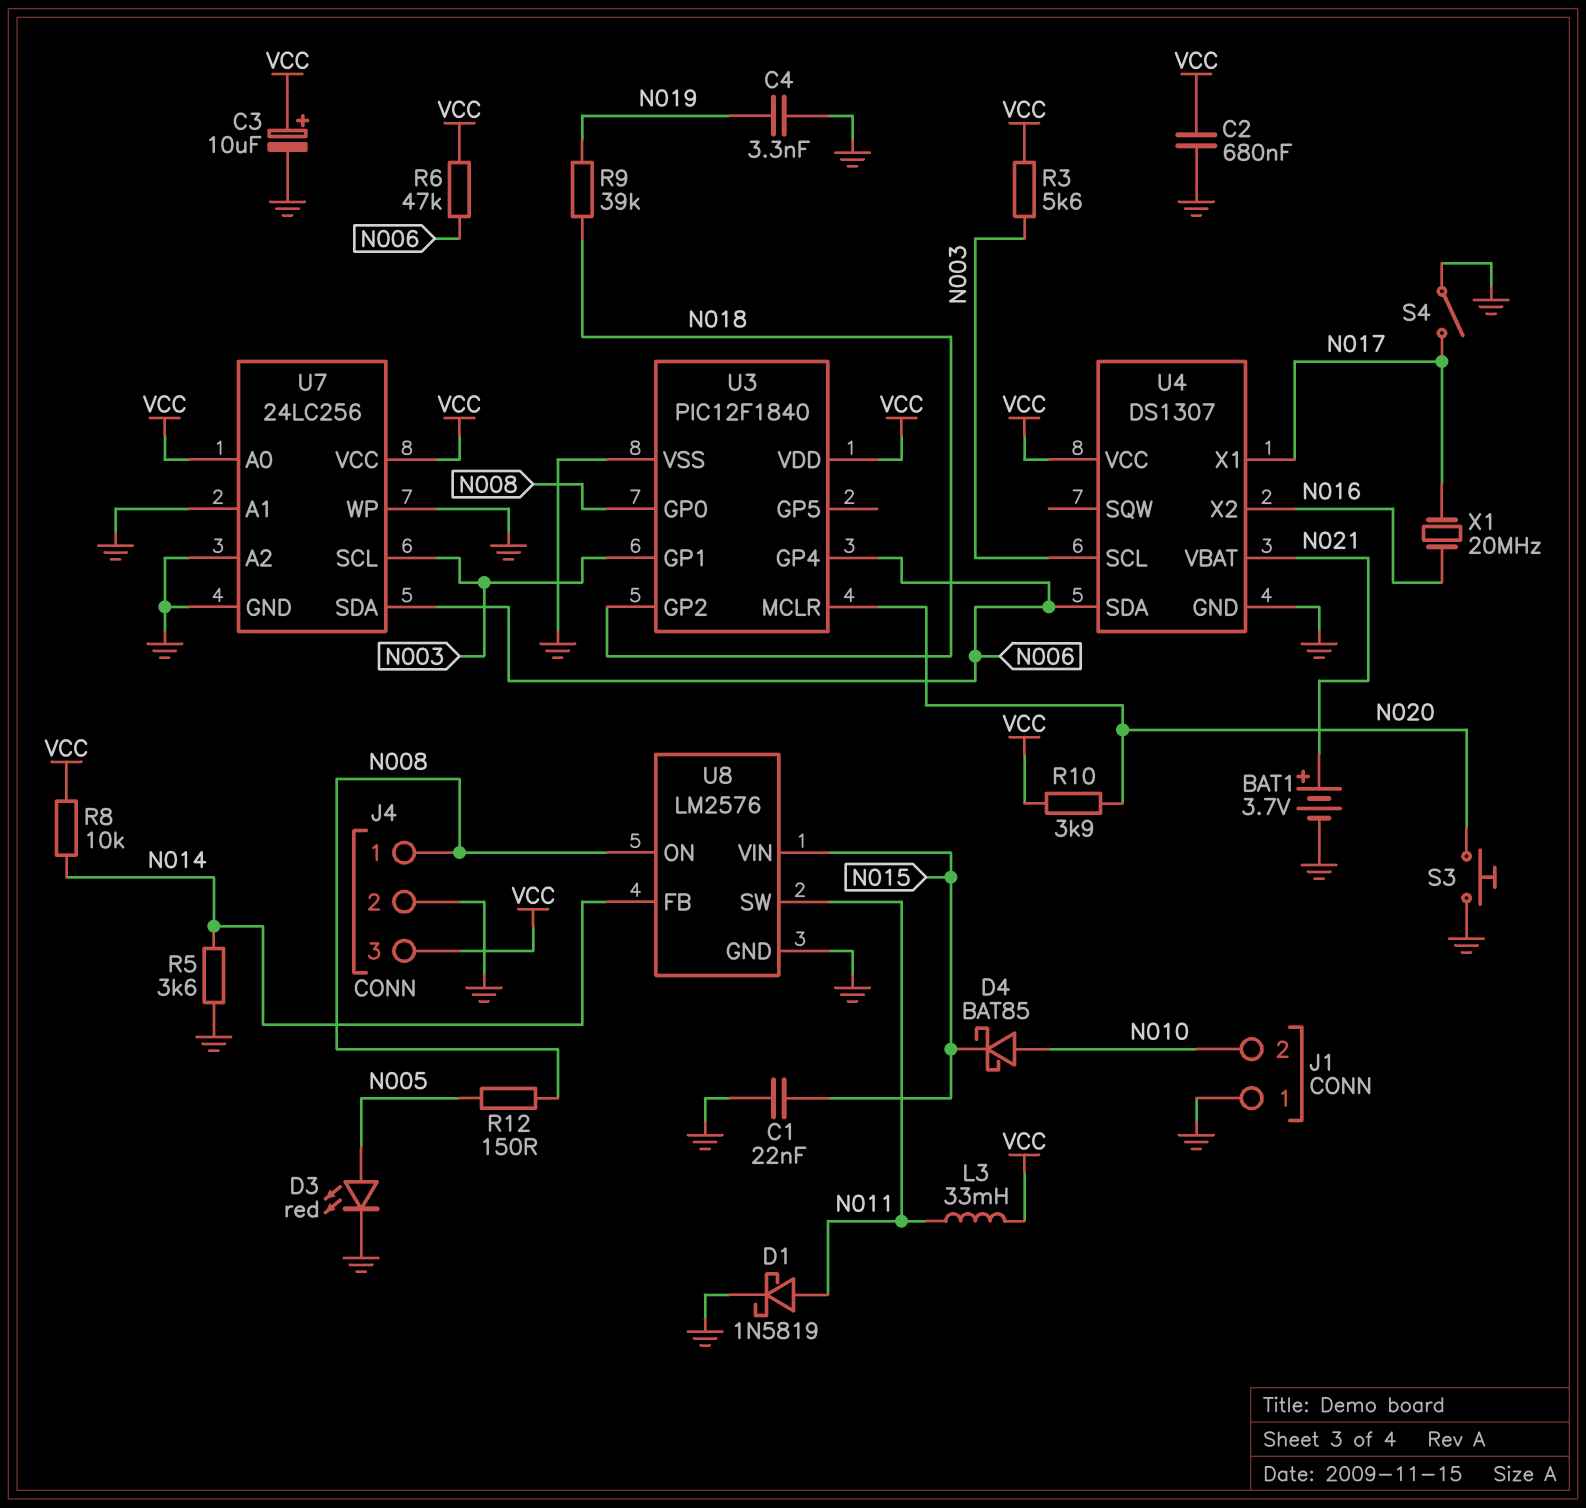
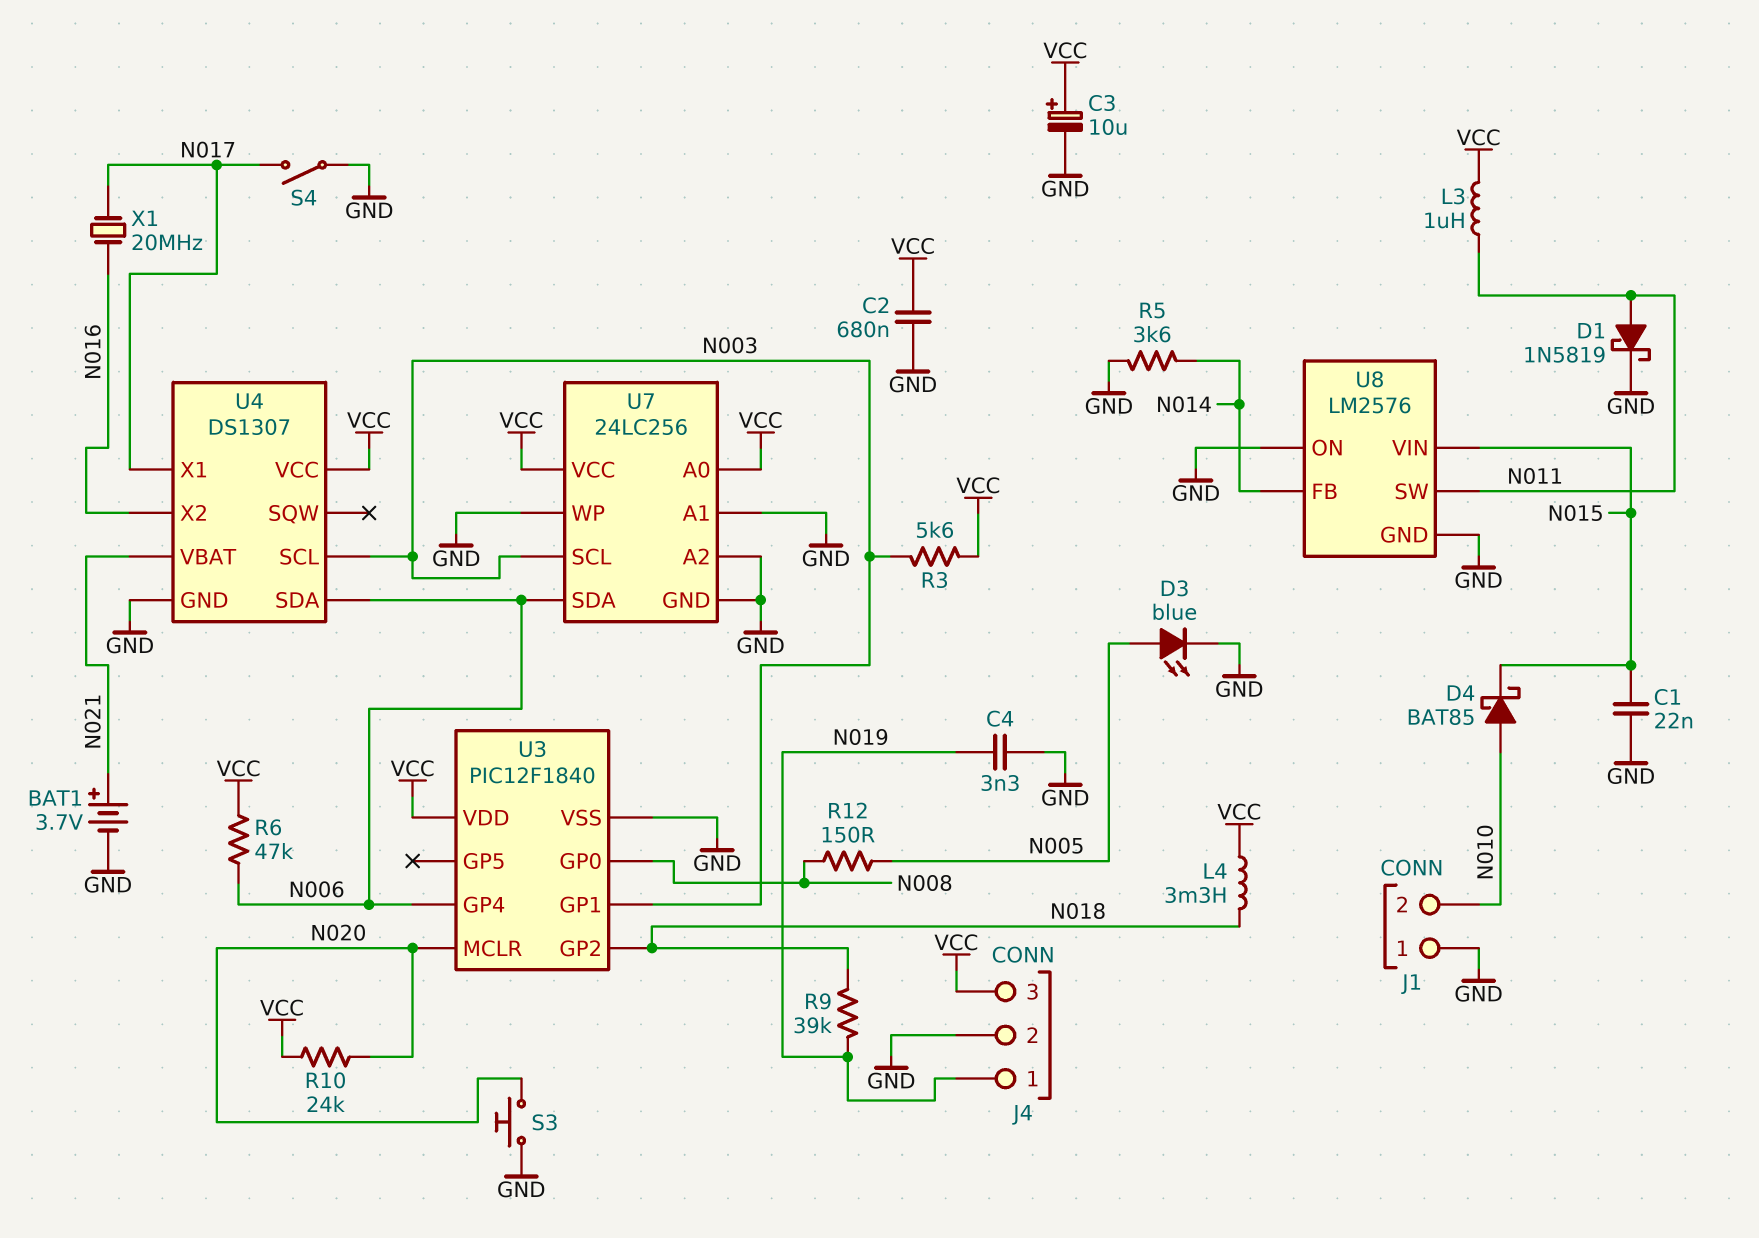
D3: LED red (A N005, K GND) -> LED blue (A N005, K GND)
J4 pin 1: N008 -> N019
L3: 33mH (N011, VCC) -> 1uH (N011, VCC)
L4: none -> 3.3mH (N018, VCC)
R8: 10k (N014, VCC) -> none
R10: 3.9k (N020, VCC) -> 24k (N020, VCC)
U8 pin ON: N008 -> GND

